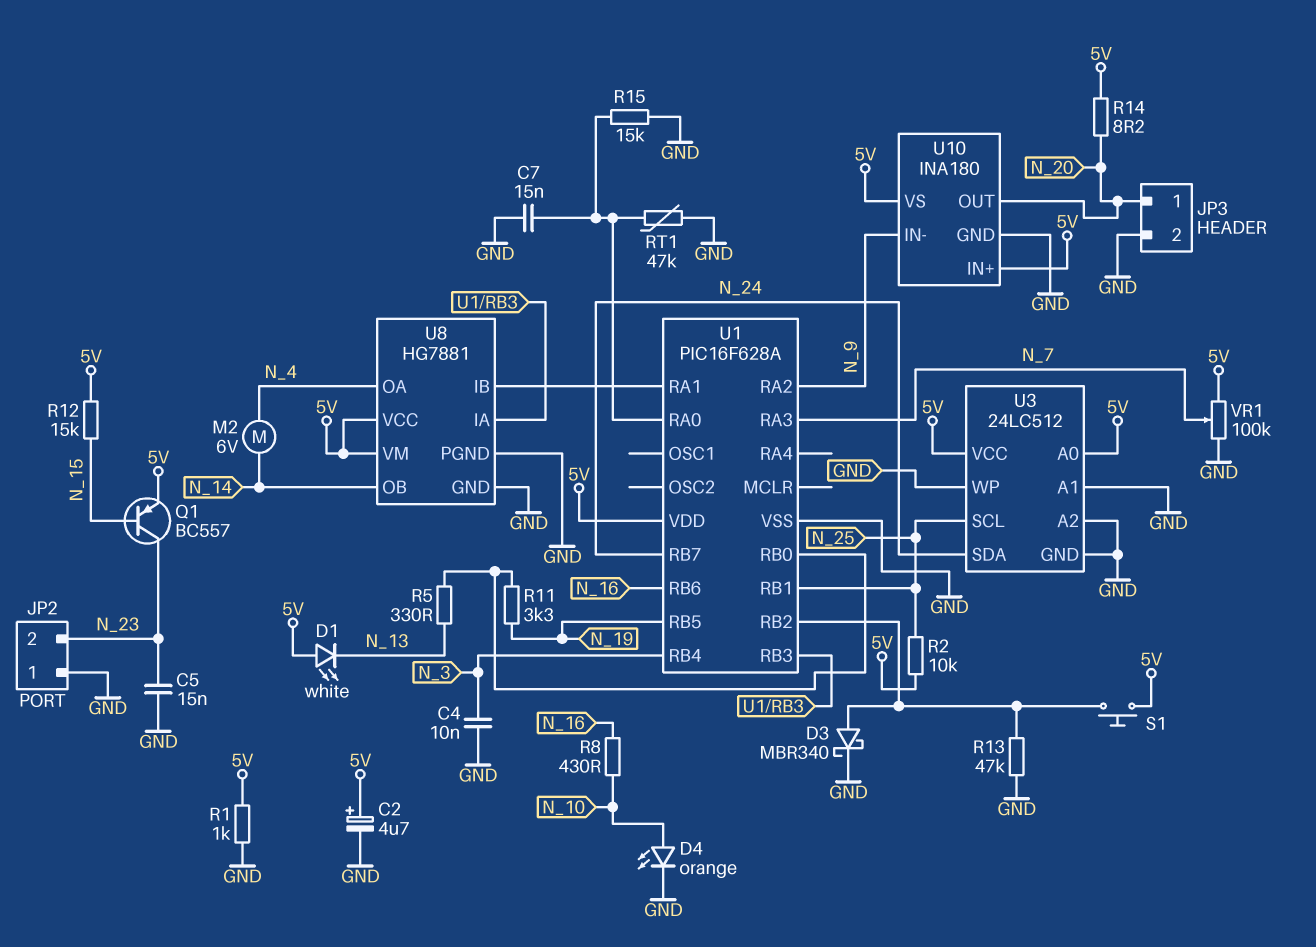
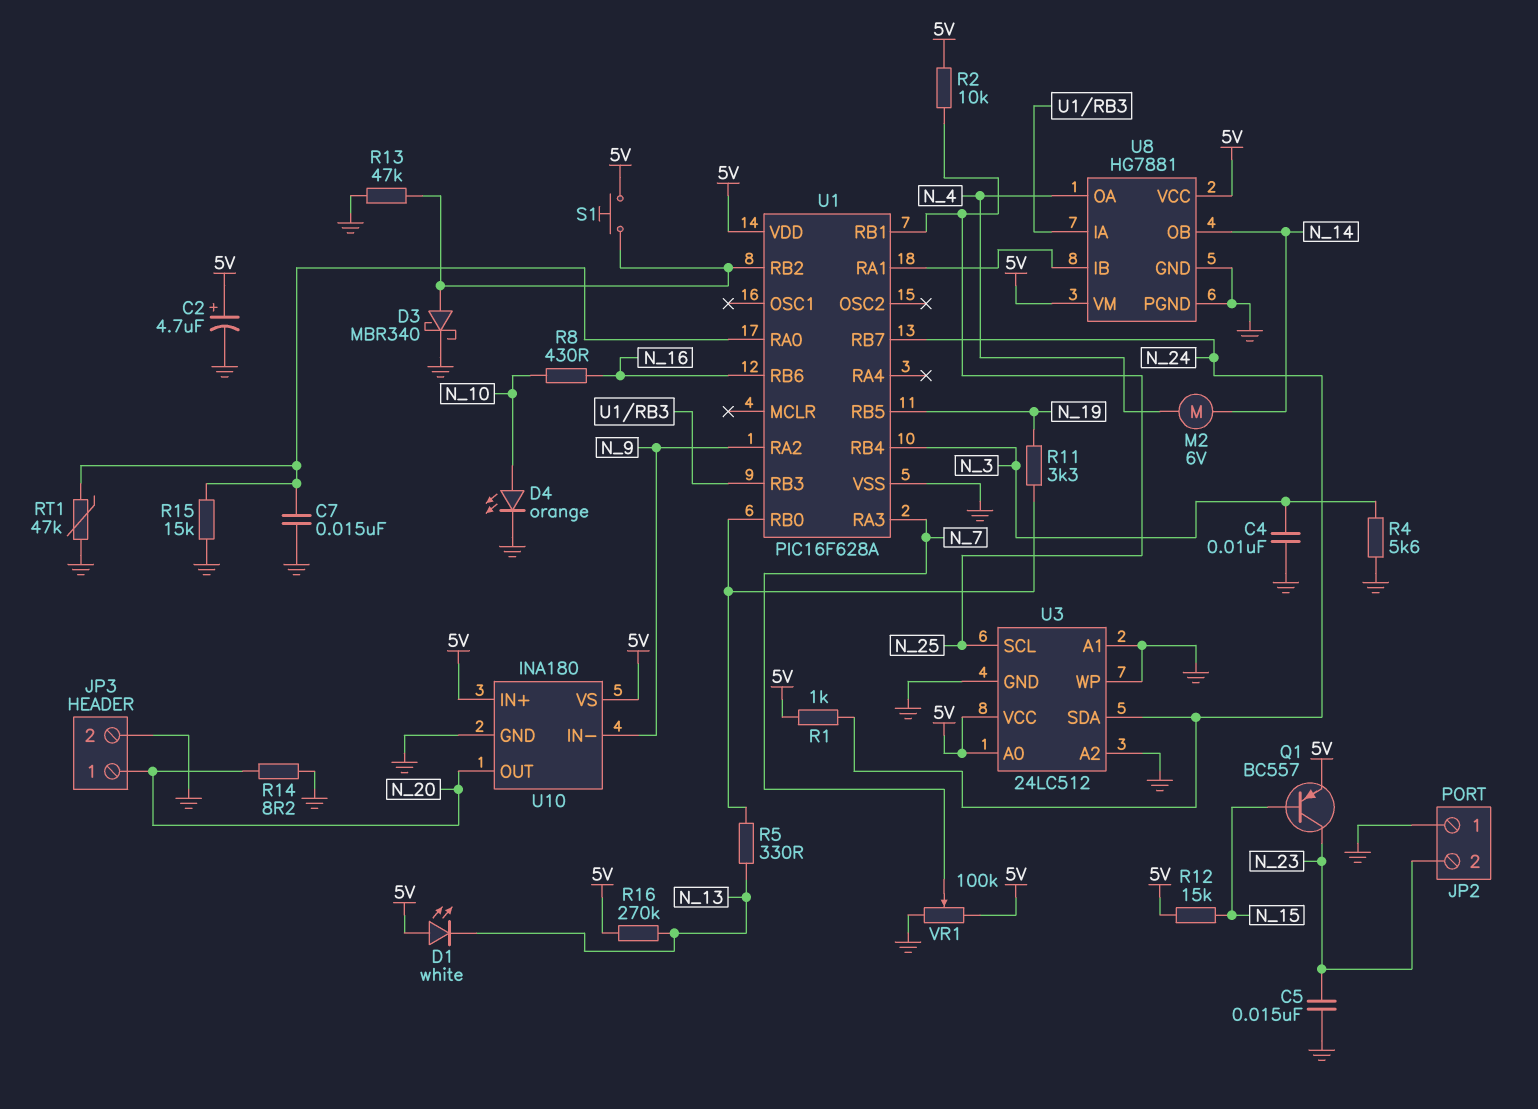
R1: 1k (5V, GND) -> 1k (5V, N_24)
R4: none -> 5.6k (GND, N_3)
R14: 8.2 (5V, N_20) -> 8.2 (GND, N_20)
R16: none -> 270k (5V, N_13)

